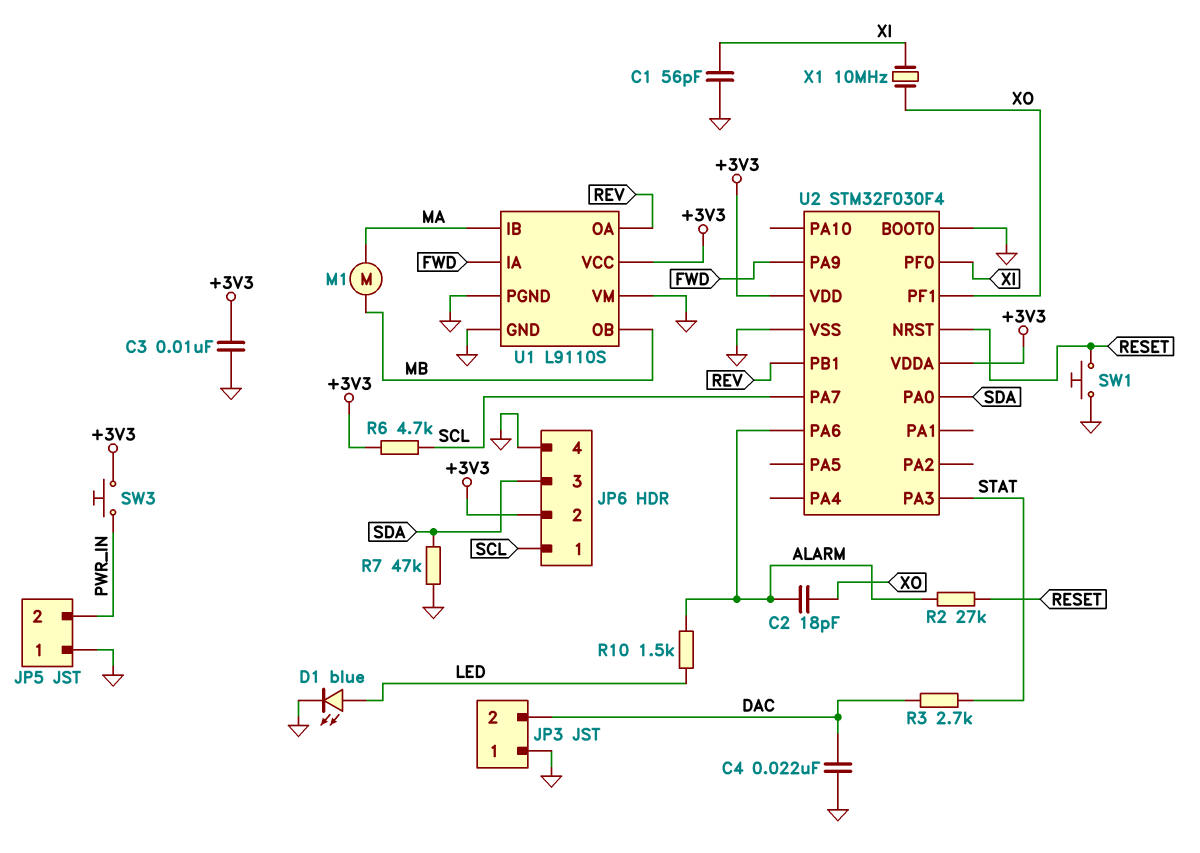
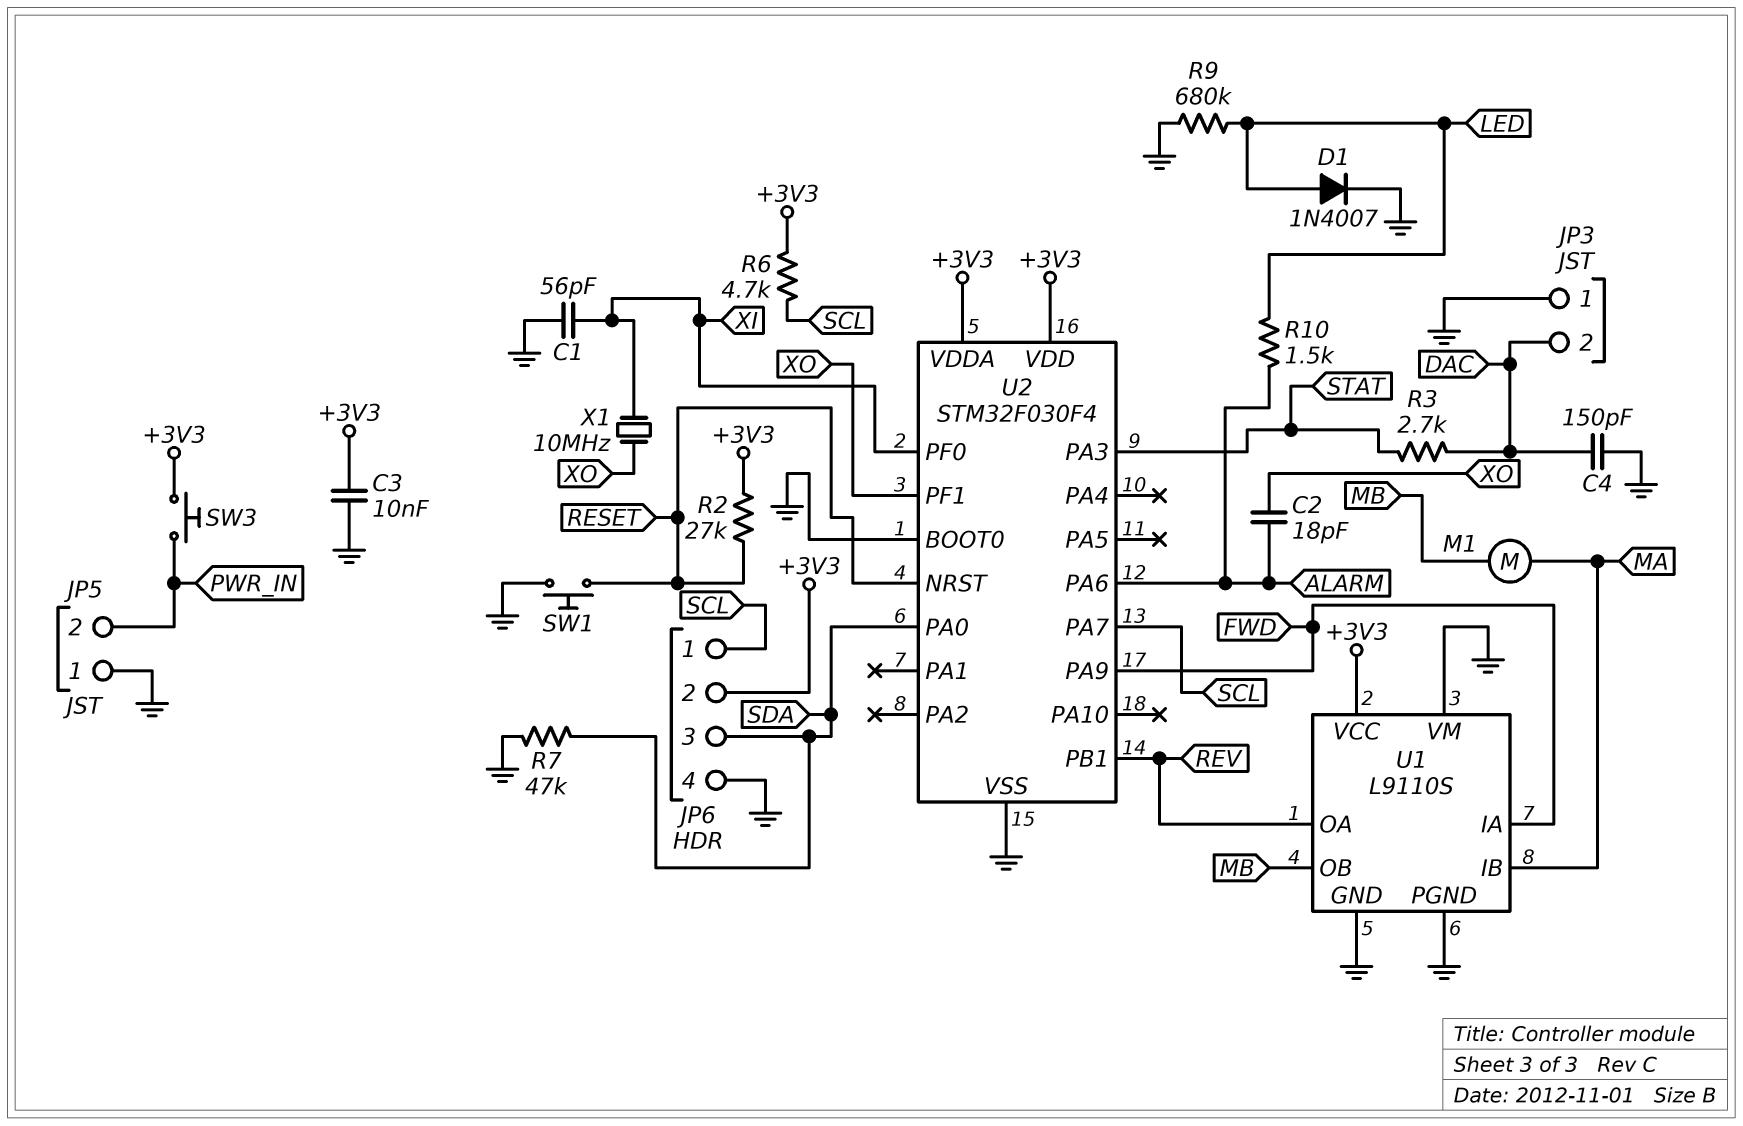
C4: 22nF (DAC, GND) -> 150pF (DAC, GND)
D1: LED blue (A LED, K GND) -> diode 1N4007 (A LED, K GND)
R2: 27k (ALARM, RESET) -> 27k (+3V3, RESET)
R9: none -> 680k (GND, LED)

